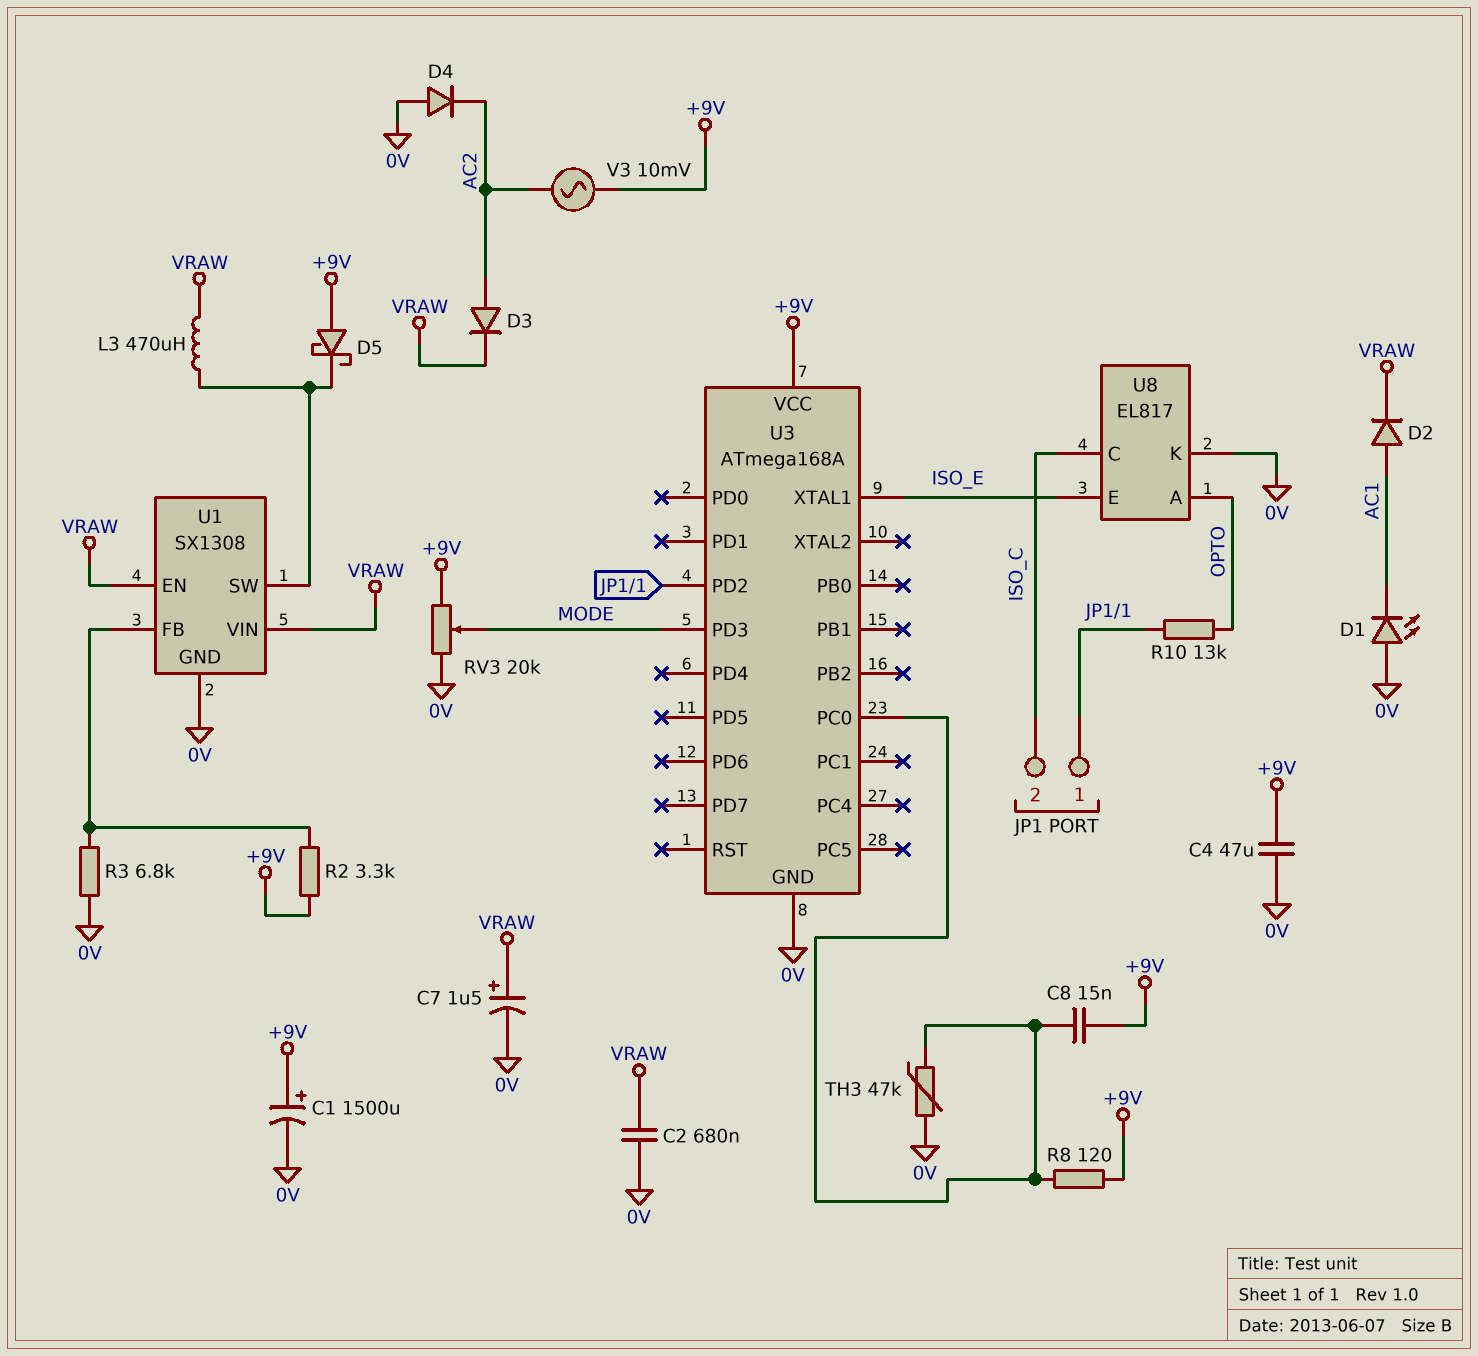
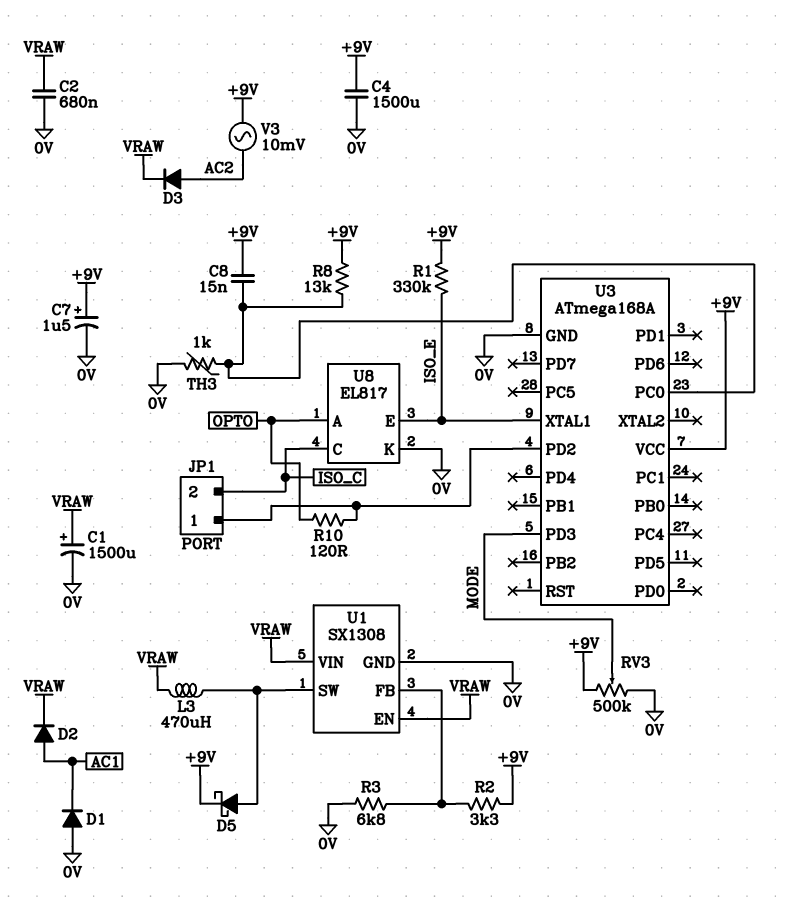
C1: 1500uF (plus +9V, minus 0V) -> 1500uF (plus VRAW, minus 0V)
C4: 47uF (+9V, 0V) -> 1500uF (+9V, 0V)
C7: 1.5uF (plus VRAW, minus 0V) -> 1.5uF (plus +9V, minus 0V)
D1: LED (A 0V, K AC1) -> diode (A 0V, K AC1)
D4: diode (A 0V, K AC2) -> none
D5: schottky (A +9V, K U1/SW) -> schottky (A U1/SW, K +9V)
R1: none -> 330k (+9V, ISO_E)
R8: 120 (+9V, U3/PC0) -> 13k (+9V, U3/PC0)
R10: 13k (JP1/1, OPTO) -> 120 (JP1/1, OPTO)
RV3: 20k (+9V, 0V, wiper MODE) -> 500k (+9V, 0V, wiper MODE)
TH3: 47k (0V, U3/PC0) -> 1k (0V, U3/PC0)

